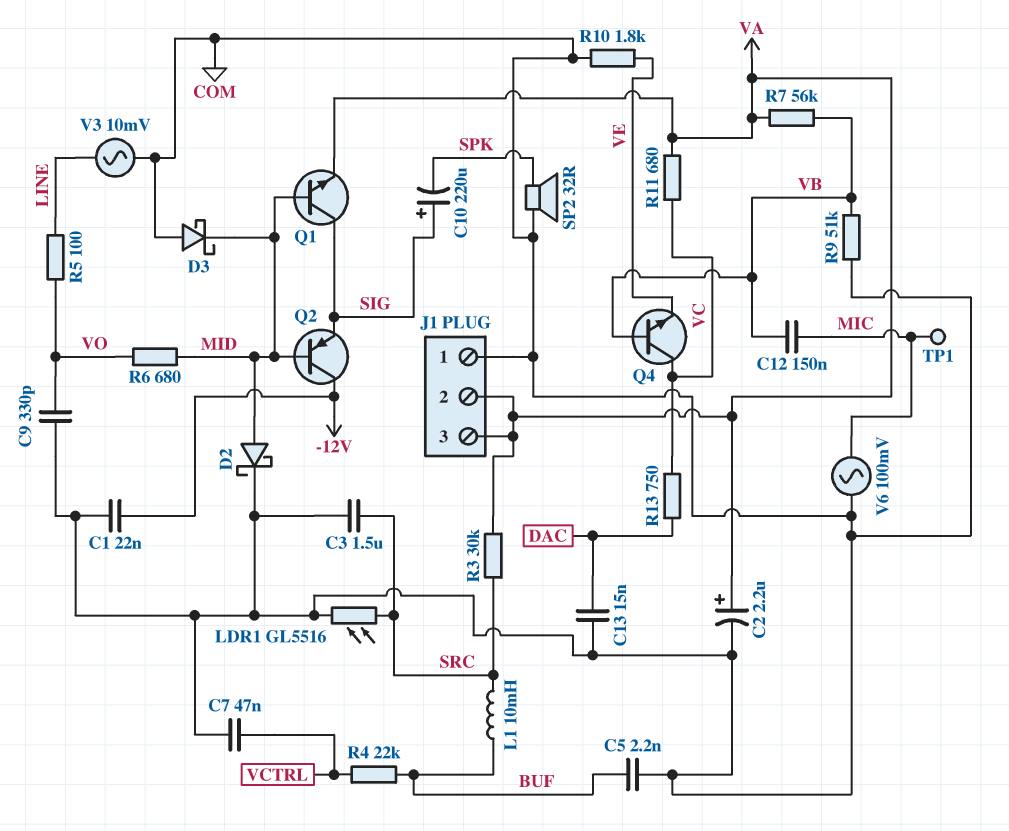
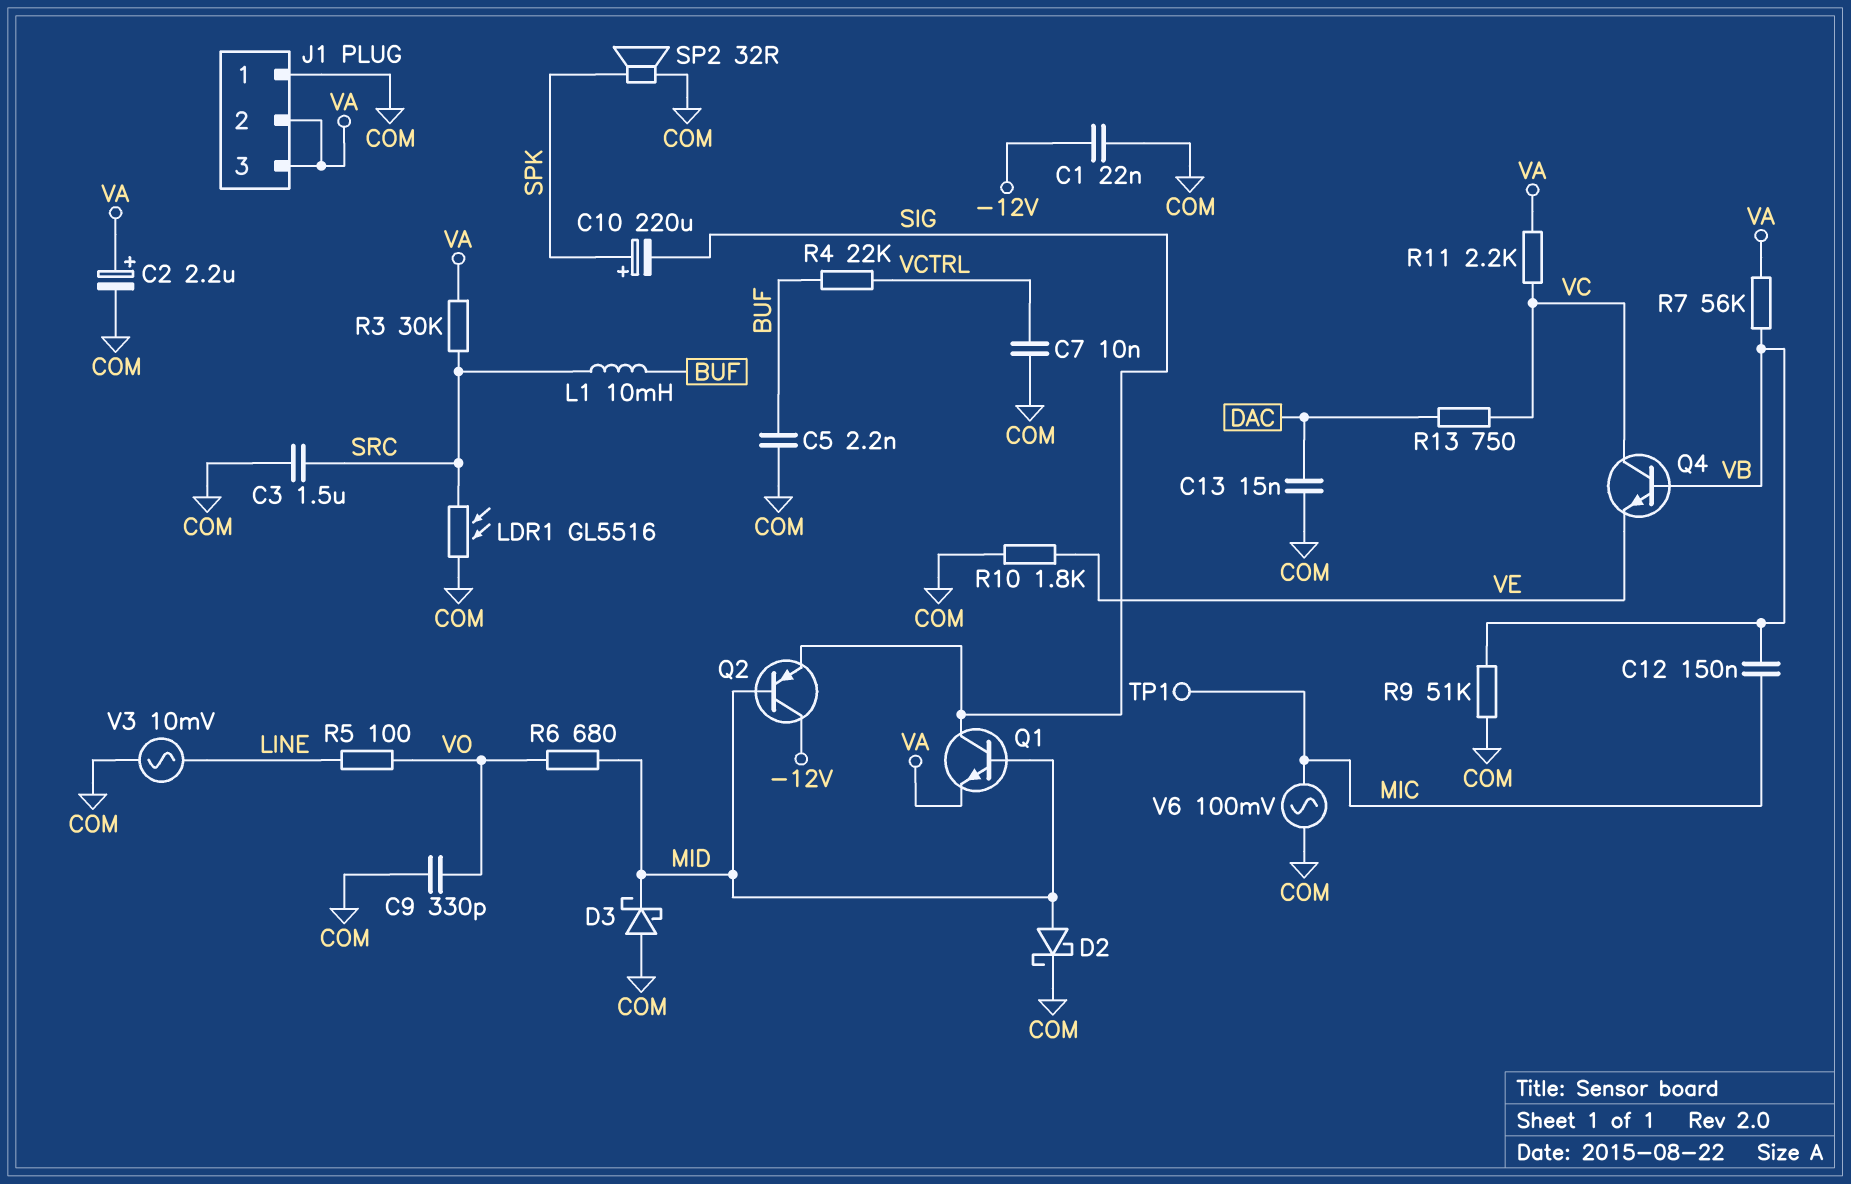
C7: 47nF (COM, VCTRL) -> 10nF (COM, VCTRL)
C10: 220uF (plus SIG, minus SPK) -> 220uF (plus SPK, minus SIG)
R11: 680 (VA, VC) -> 2.2k (VA, VC)

